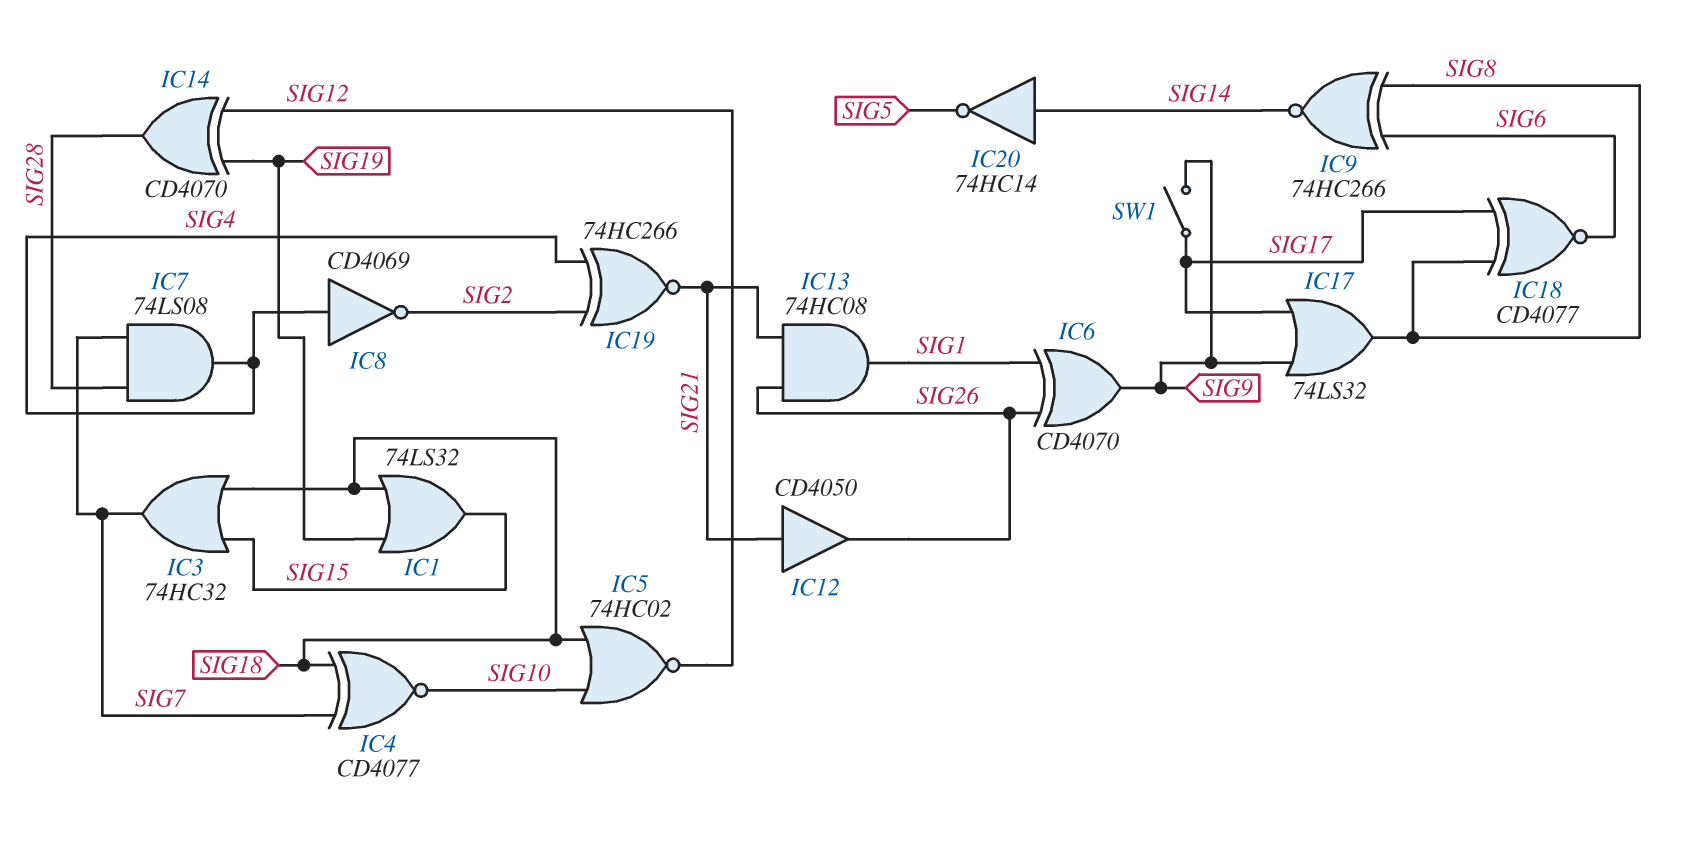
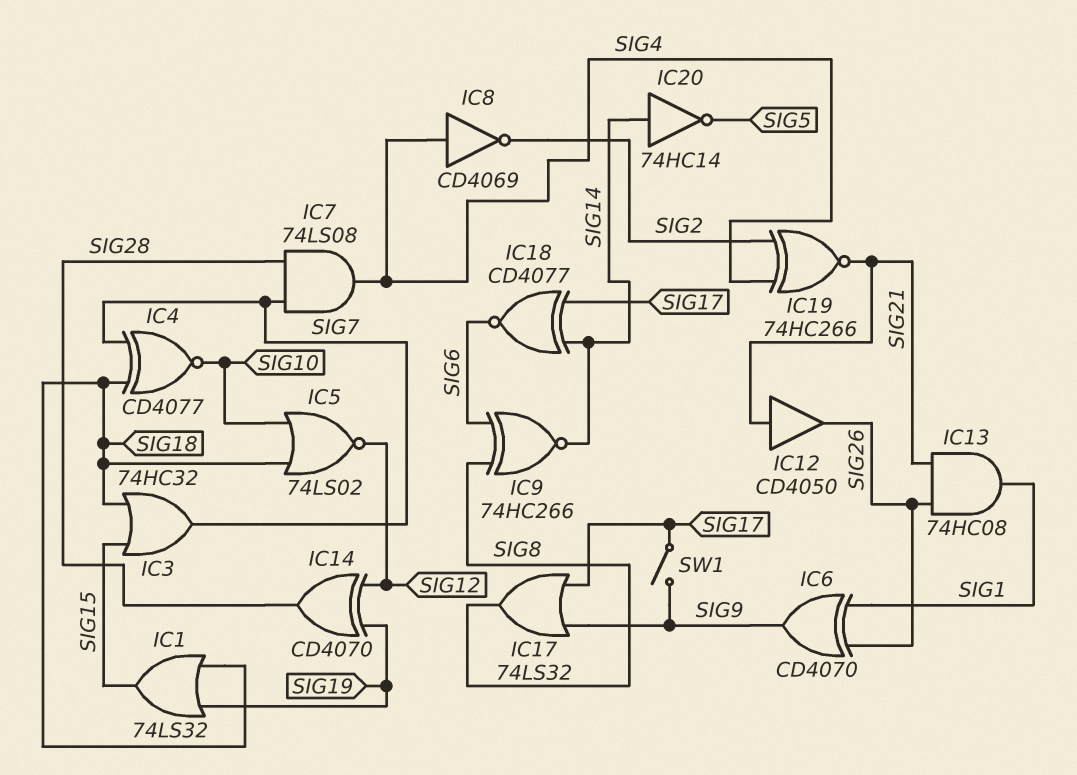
IC5: NOR 74HC02 (in SIG10, in SIG18, out SIG12) -> NOR 74LS02 (in SIG10, in SIG18, out SIG12)
IC18: XNOR CD4077 (in SIG8, in SIG17, out SIG6) -> XNOR CD4077 (in SIG14, in SIG17, out SIG6)

